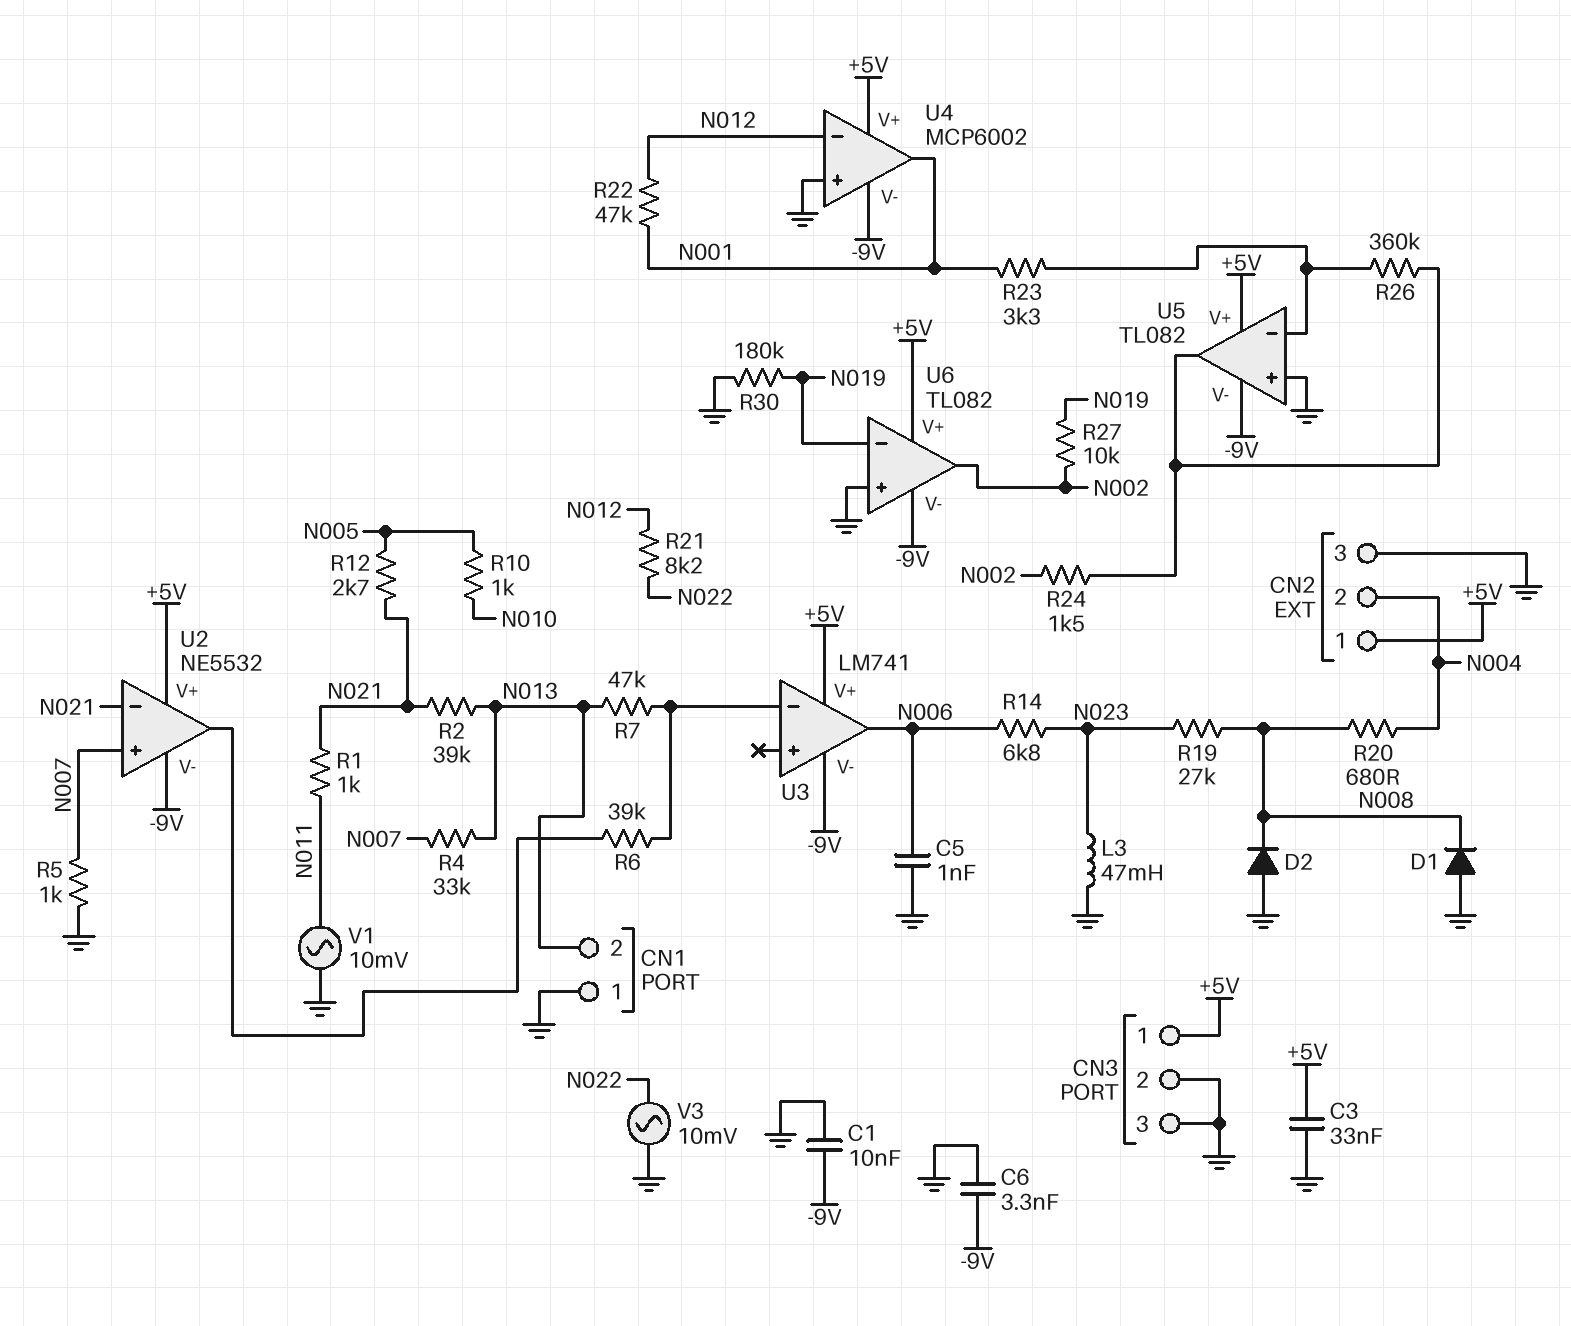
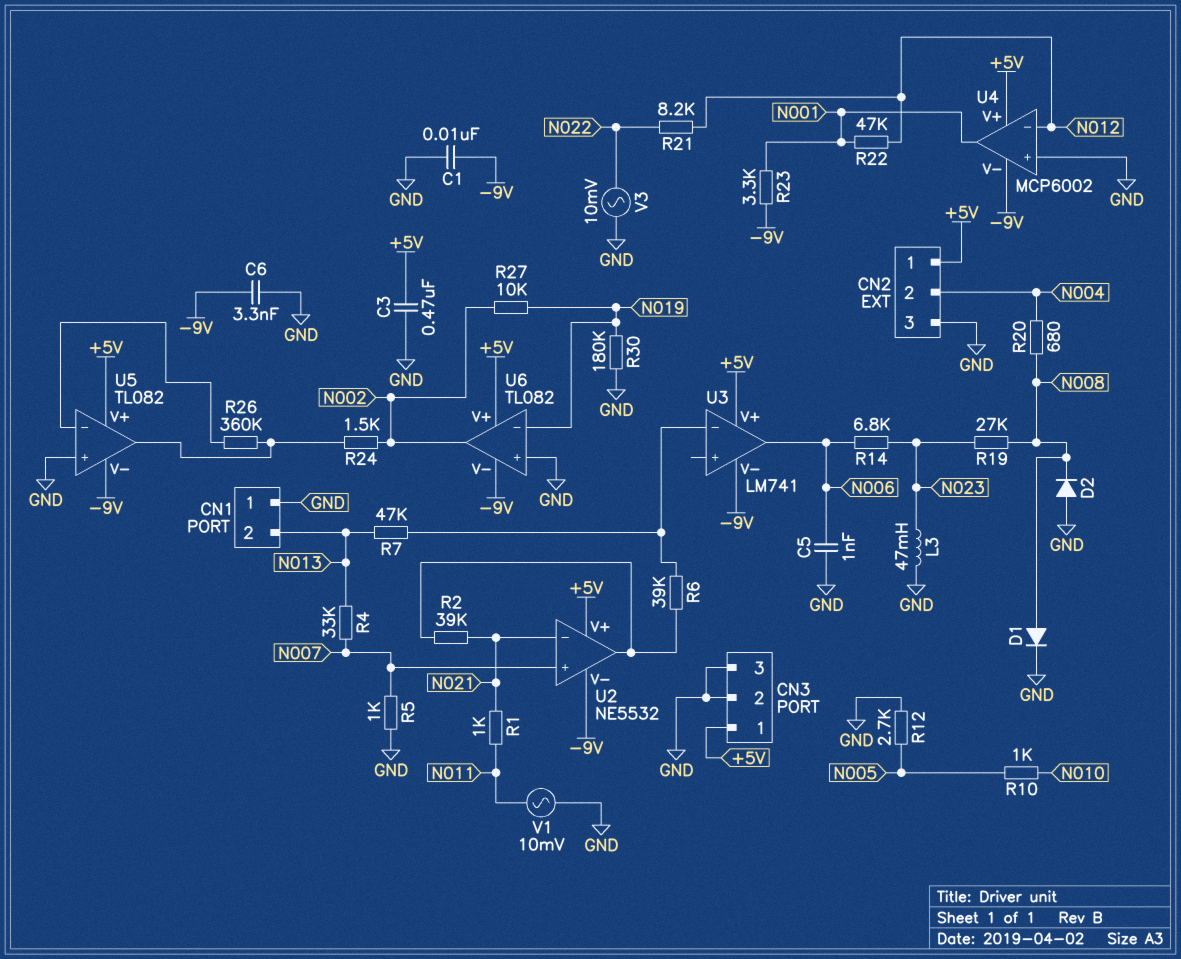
C3: 33nF (+5V, GND) -> 470nF (+5V, GND)
D1: diode (A GND, K N008) -> diode (A N008, K GND)
R2: 39k (N013, N021) -> 39k (N021, U2/out)
R12: 2.7k (N005, N021) -> 2.7k (GND, N005)
R23: 3.3k (N001, U5/in-) -> 3.3k (-9V, N001)

